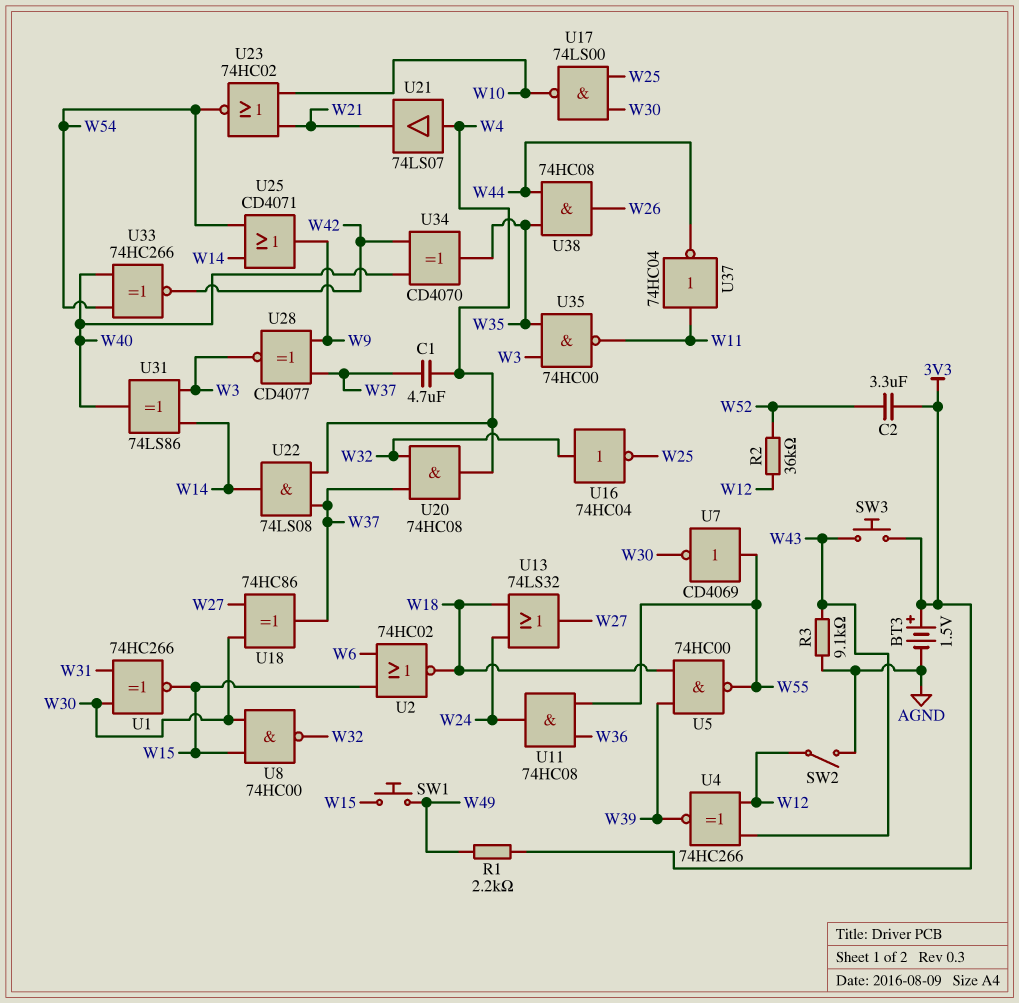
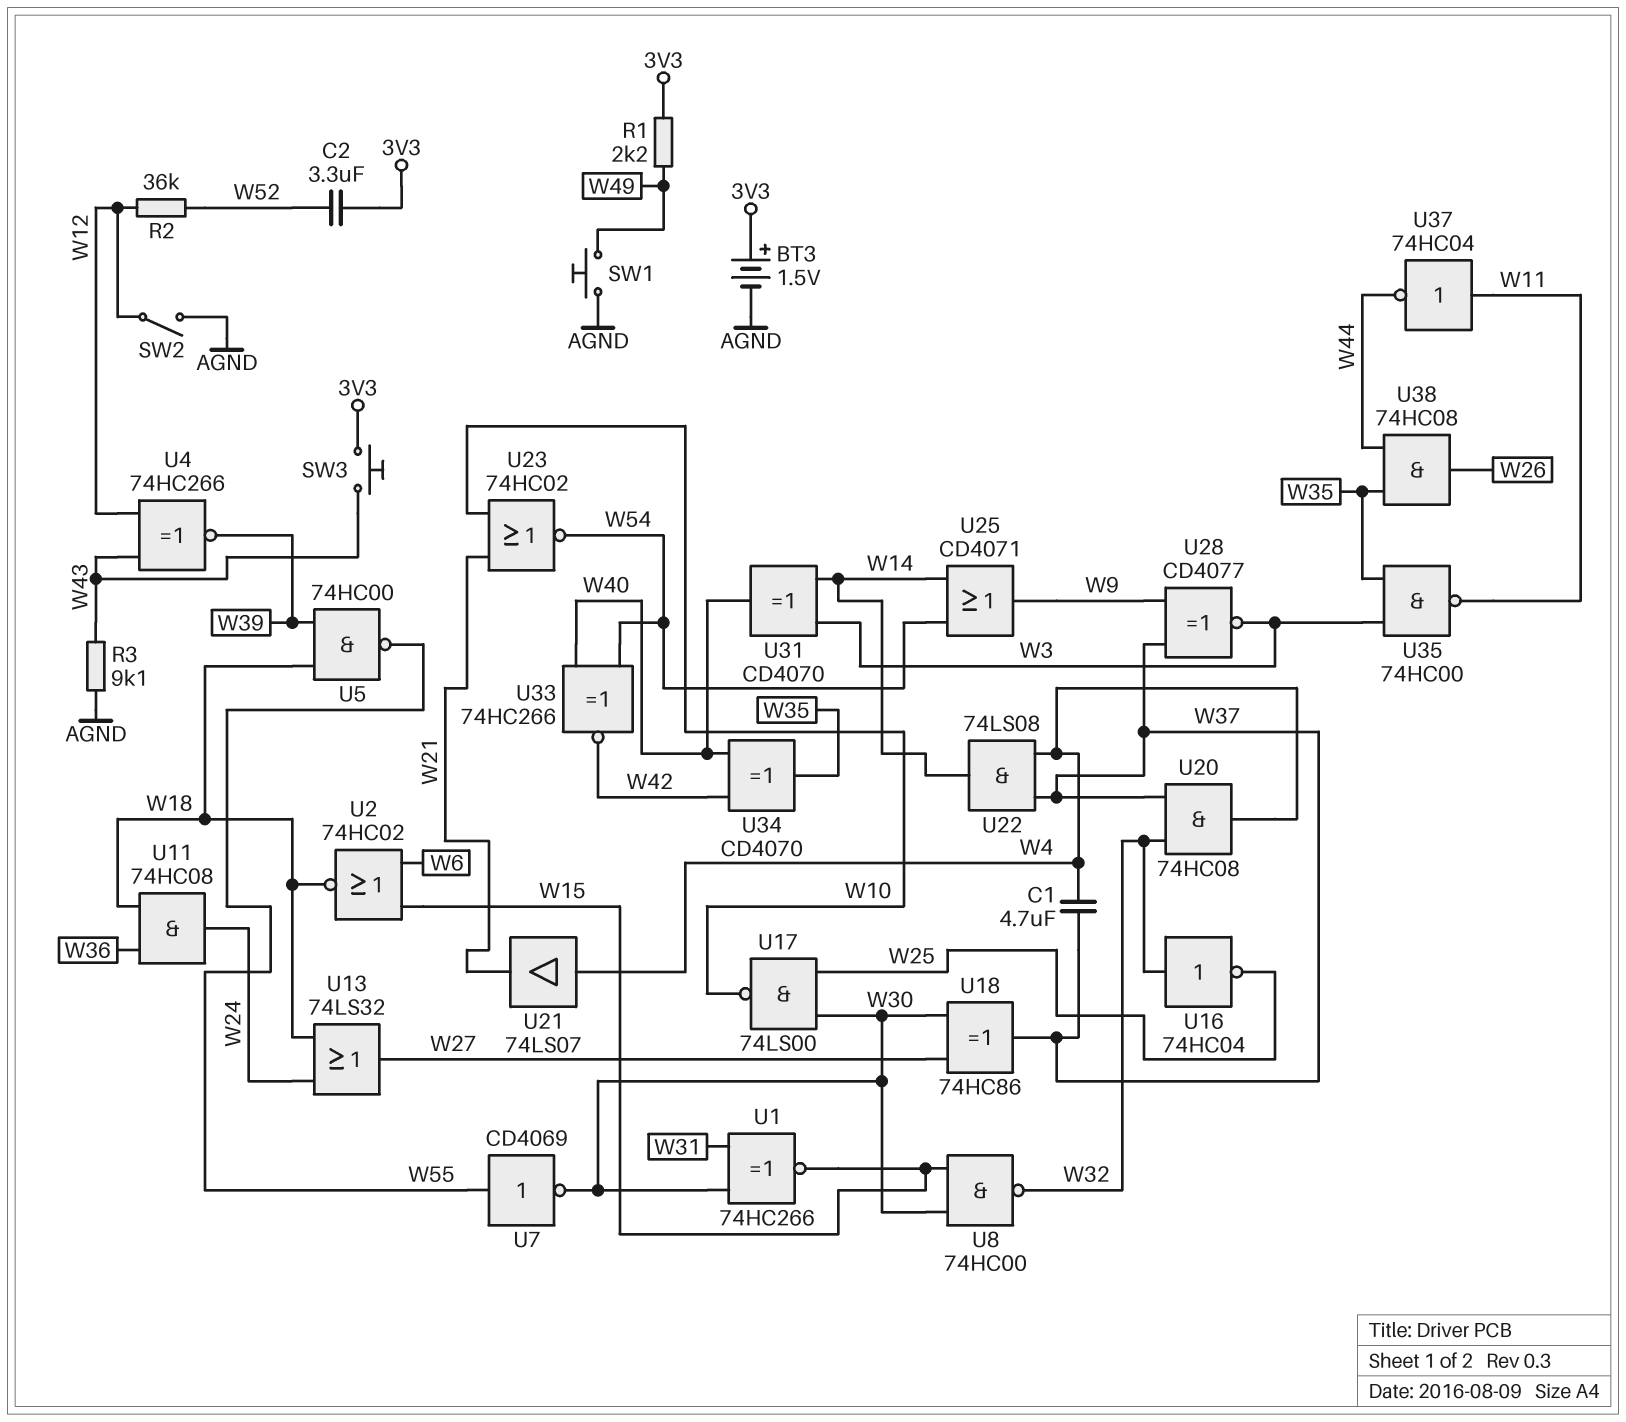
SW1: button (W15, W49) -> button (AGND, W49)
U11: AND 74HC08 (in W36, in W55, out W24) -> AND 74HC08 (in W18, in W36, out W24)
U31: XOR 74LS86 (in W3, in W14, out W40) -> XOR CD4070 (in W3, in W14, out W40)

